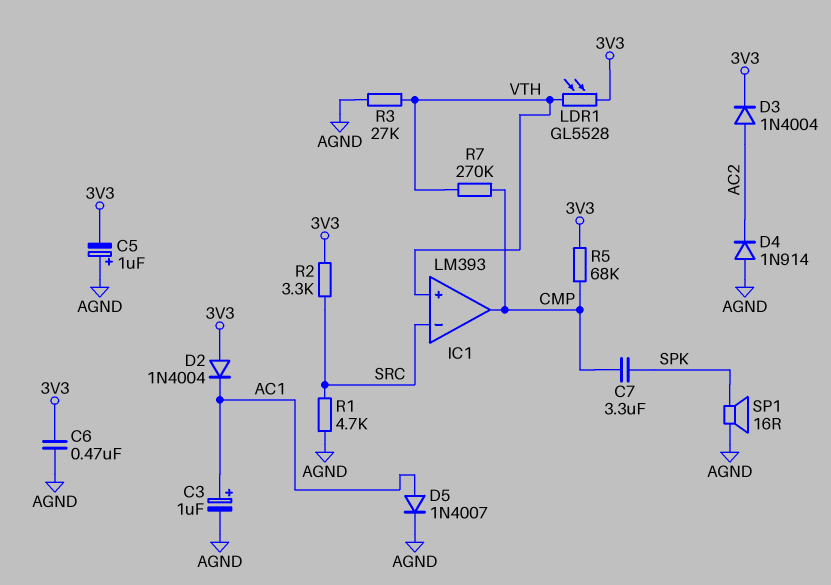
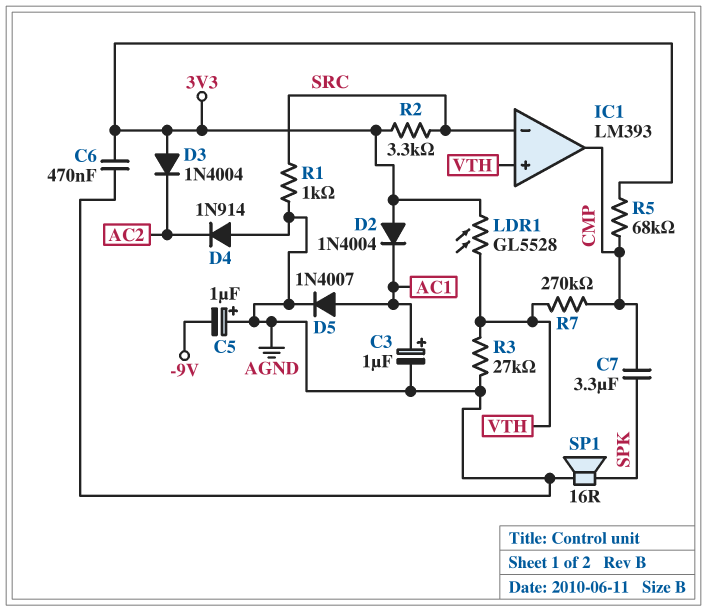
C5: 1uF (plus AGND, minus 3V3) -> 1uF (plus AGND, minus -9V)
D3: diode 1N4004 (A AC2, K 3V3) -> diode 1N4004 (A 3V3, K AC2)
R1: 4.7k (AGND, SRC) -> 1k (AGND, SRC)

